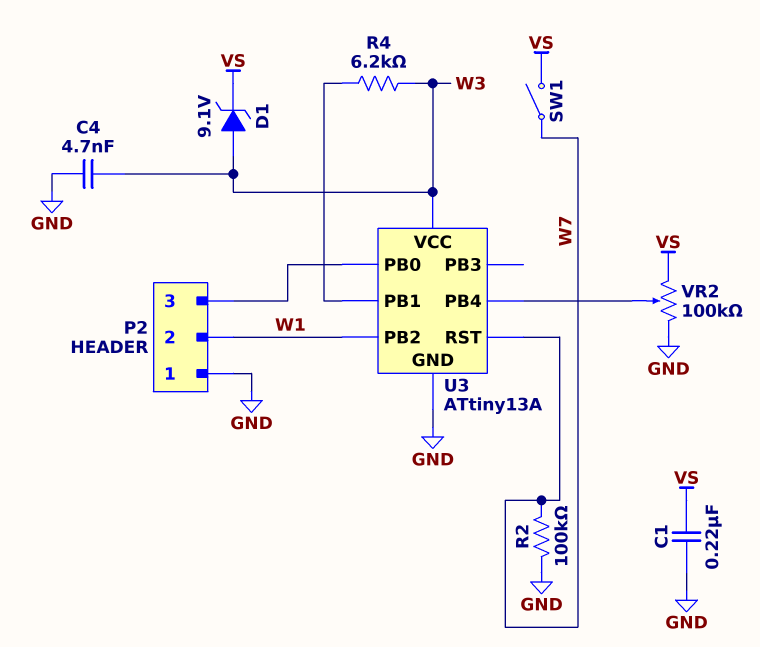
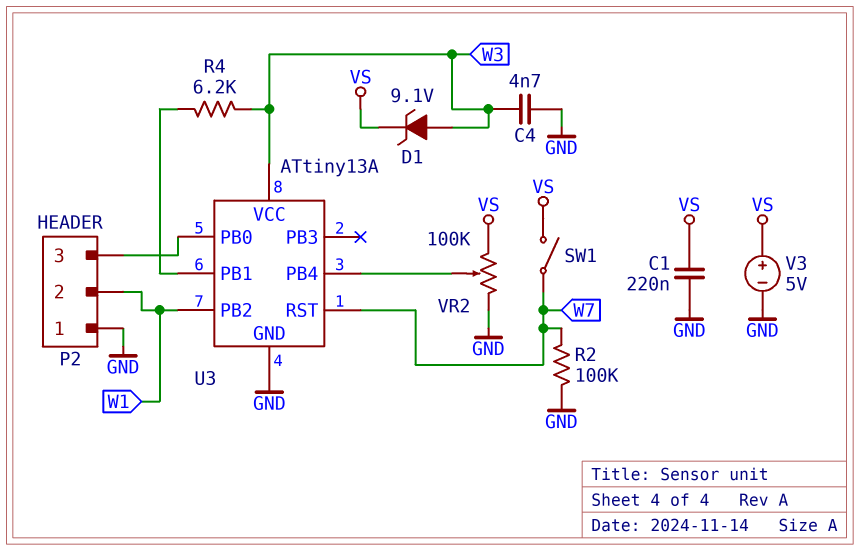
V3: none -> 5V (plus VS, minus GND)

